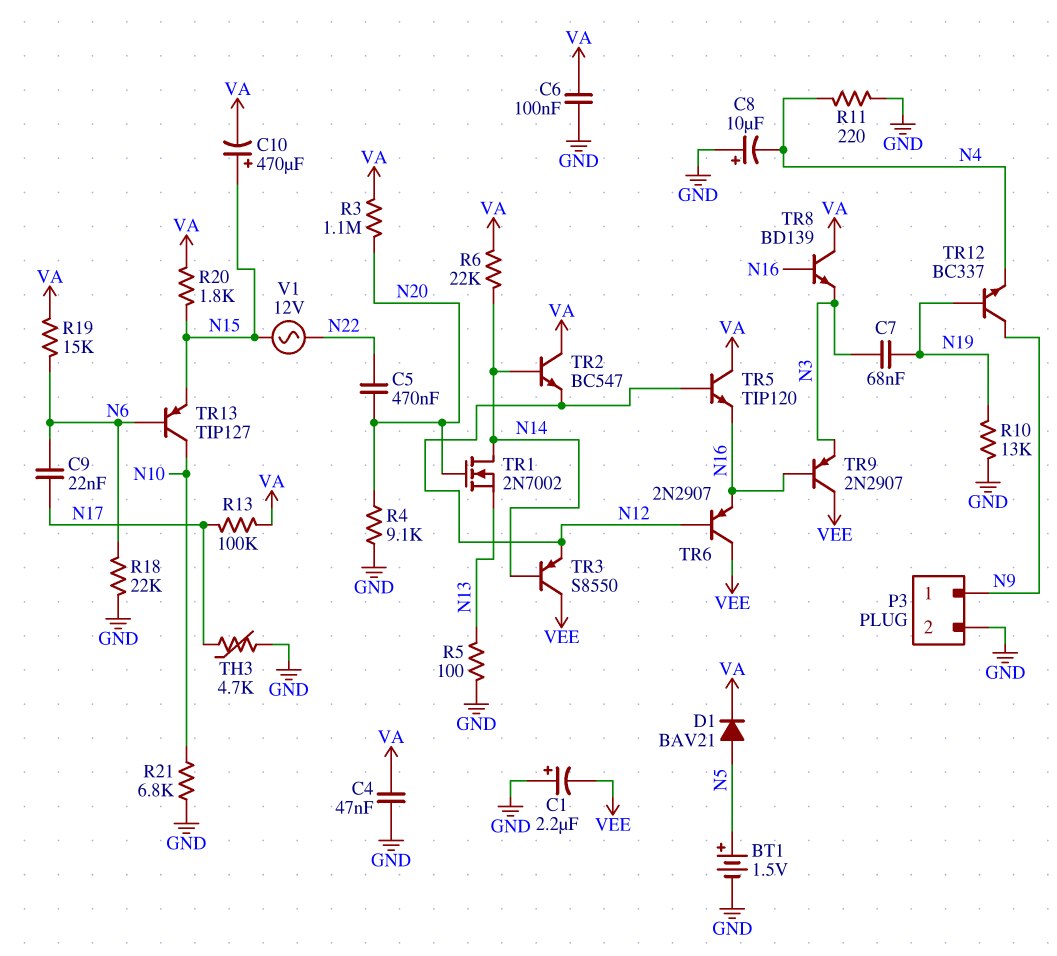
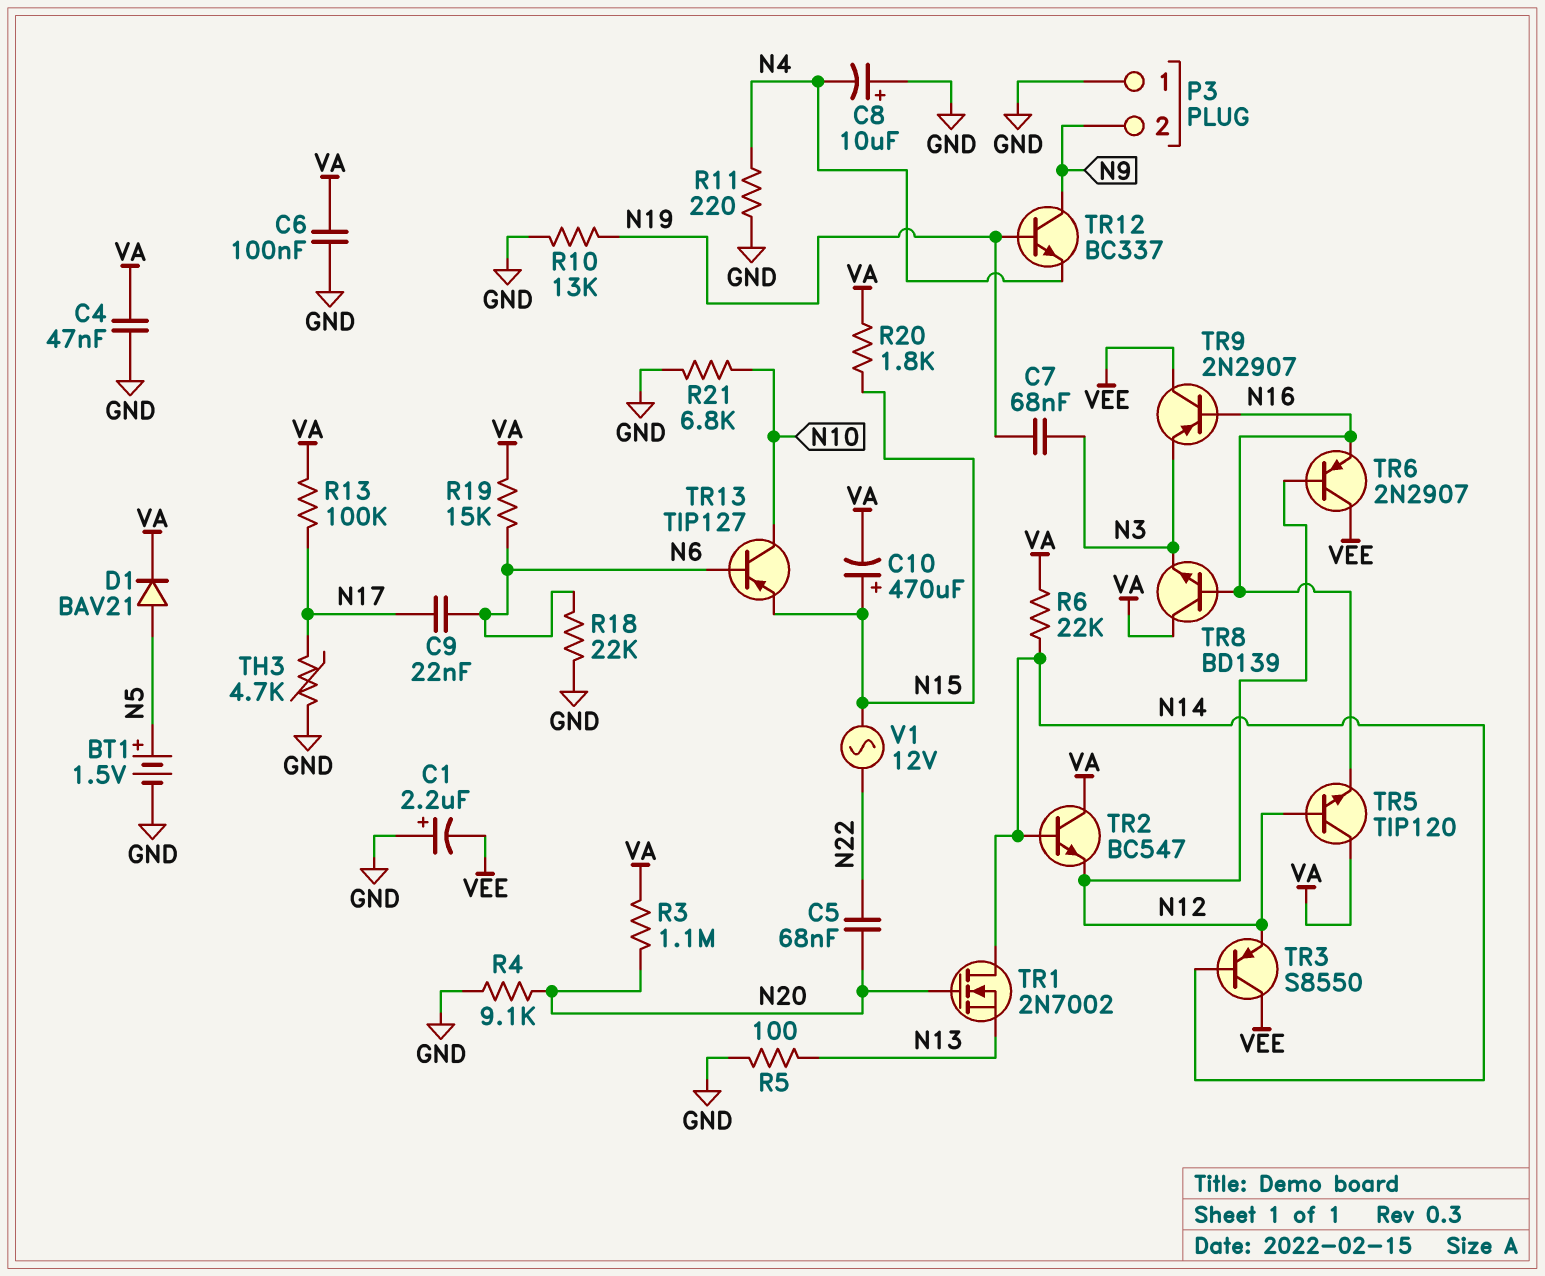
C5: 470nF (N20, N22) -> 68nF (N20, N22)
P3 pin 1: N9 -> GND
P3 pin 2: GND -> N9

